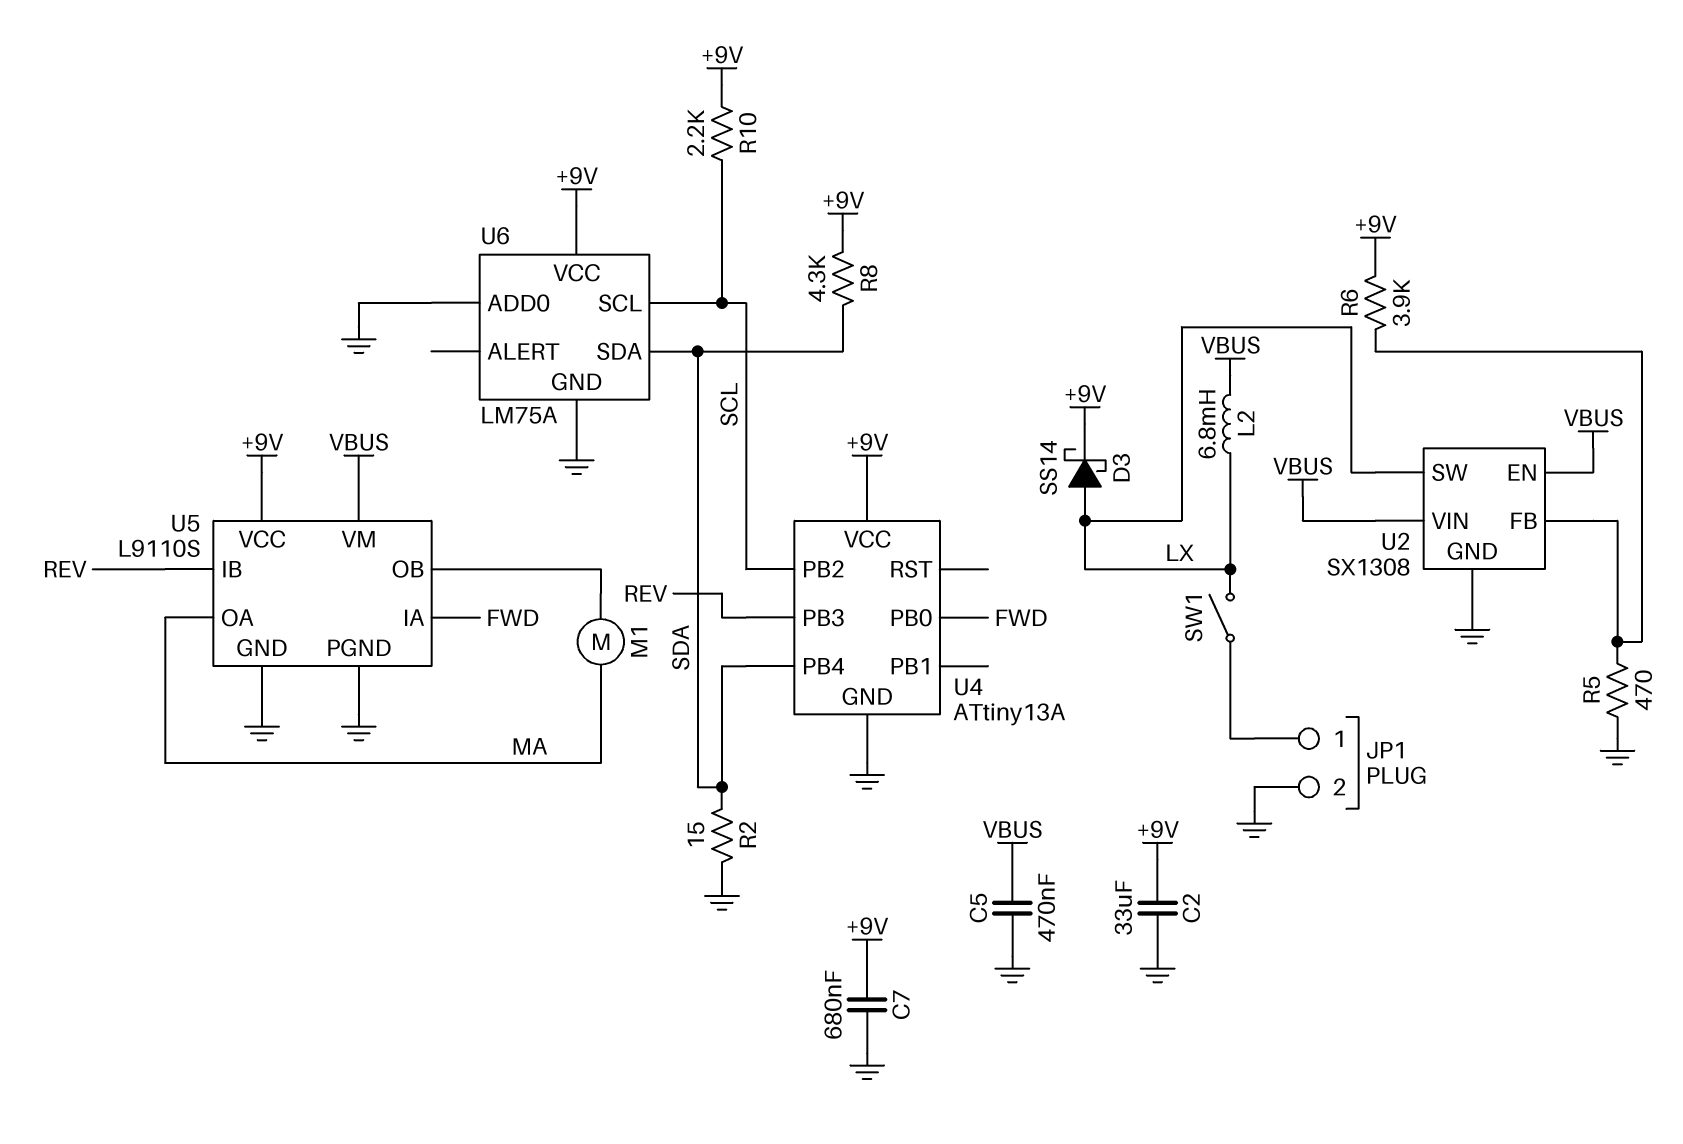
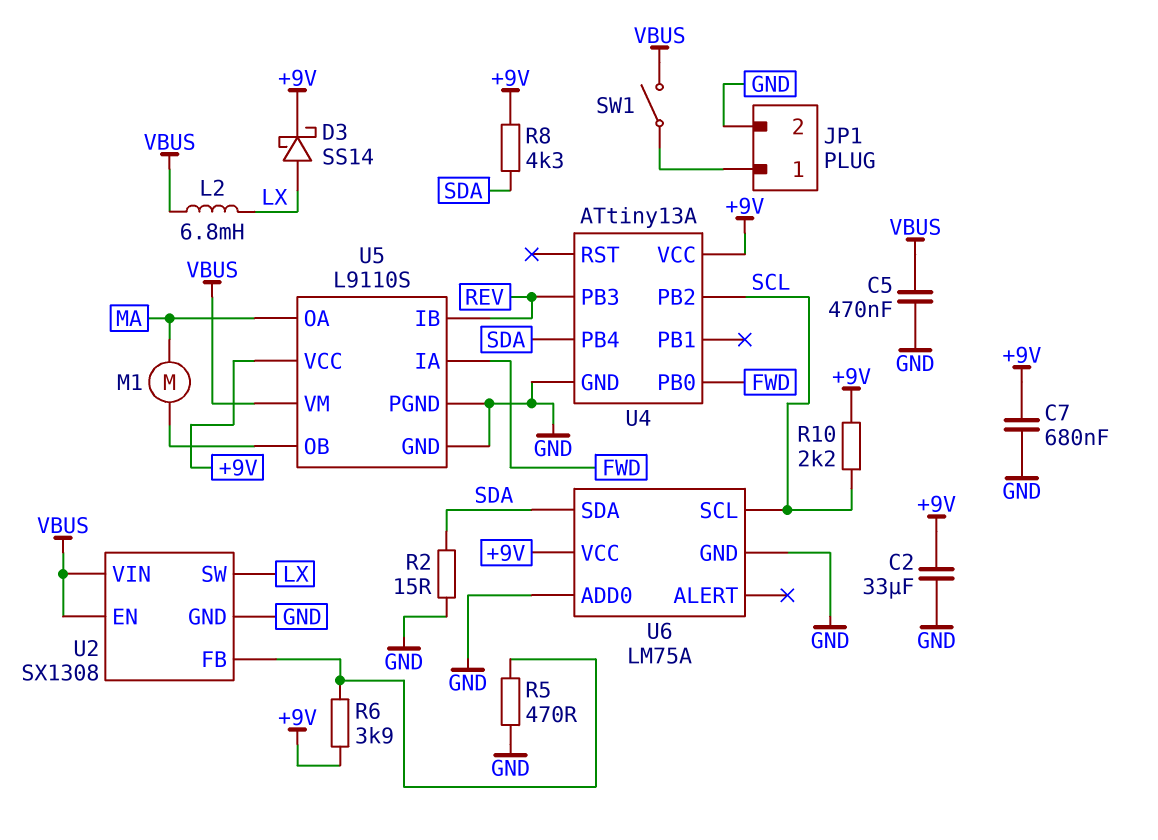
SW1: switch (JP1/1, LX) -> switch (JP1/1, VBUS)

